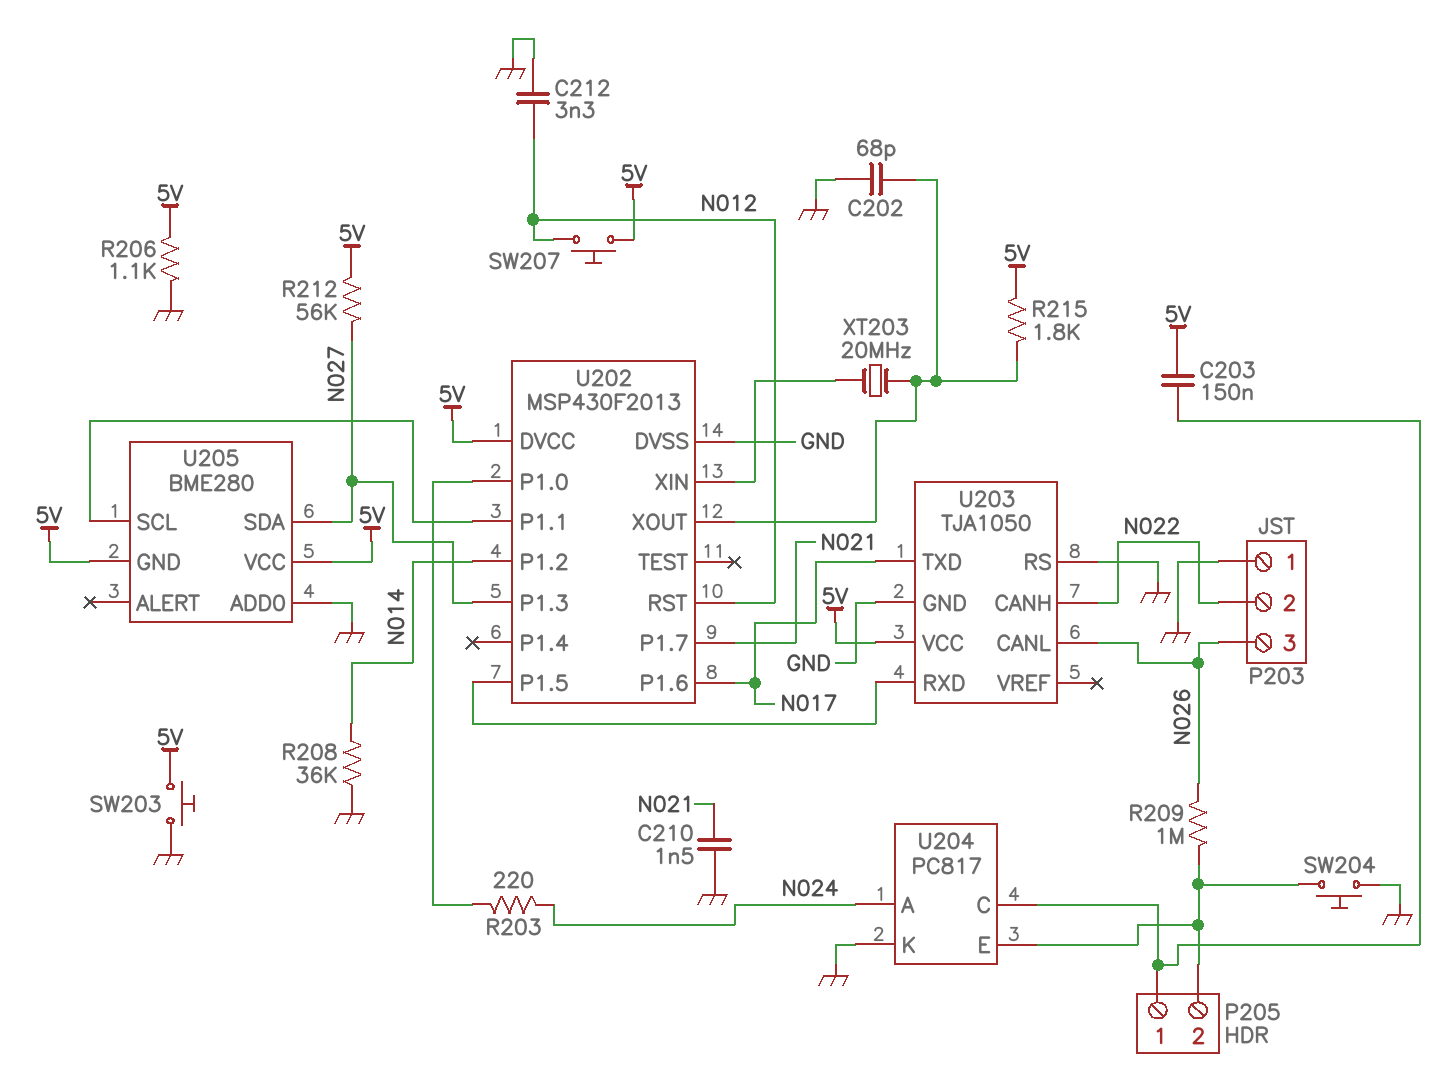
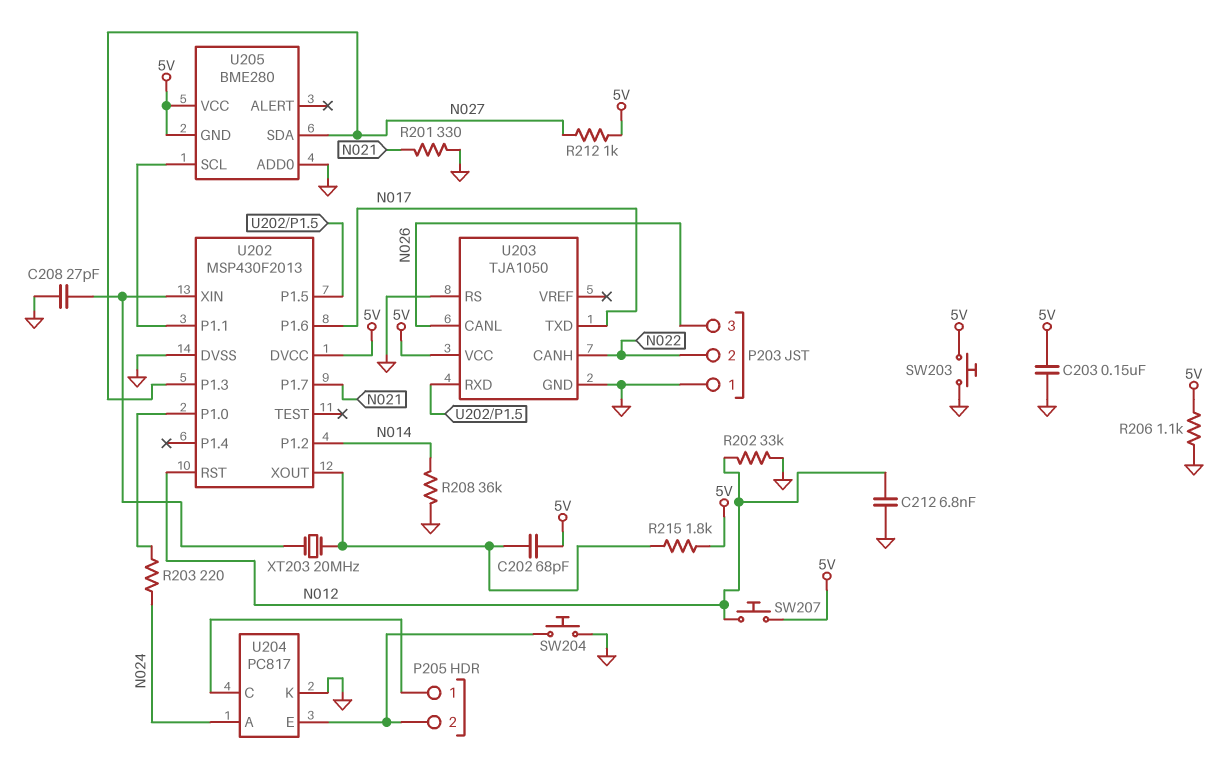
C202: 68pF (GND, U202/XOUT) -> 68pF (5V, U202/XOUT)
C203: 150nF (5V, P205/1) -> 150nF (5V, GND)
C208: none -> 27pF (GND, U202/XIN)
C210: 1.5nF (GND, N021) -> none
C212: 3.3nF (GND, N012) -> 6.8nF (GND, N012)
R201: none -> 330 (GND, N021)
R202: none -> 33k (GND, N012)
R209: 1M (N026, P205/2) -> none
R212: 56k (5V, N027) -> 1k (5V, N027)

